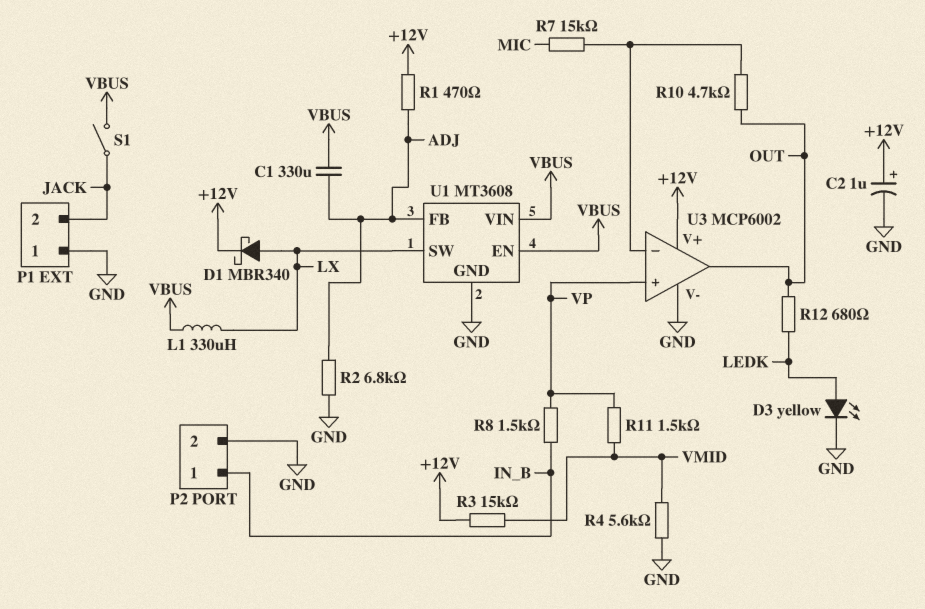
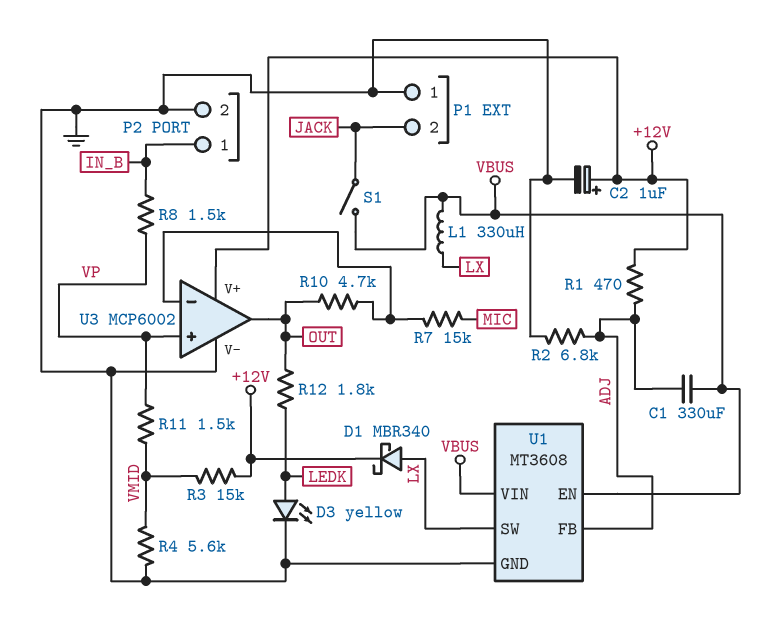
R12: 680 (LEDK, OUT) -> 1.8k (LEDK, OUT)

